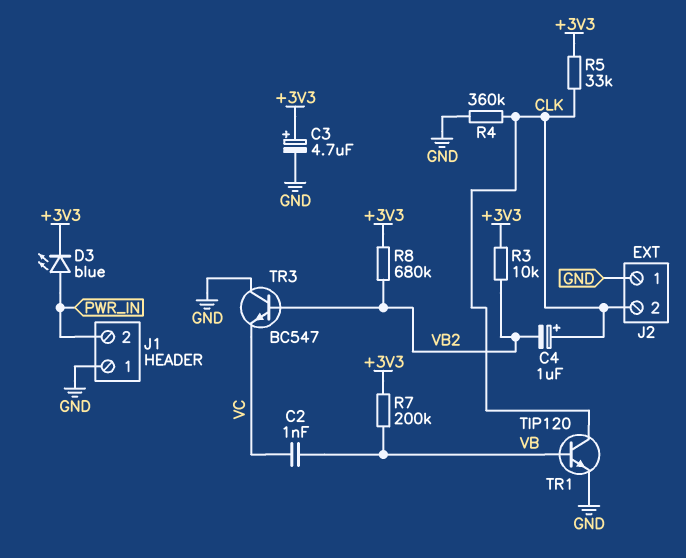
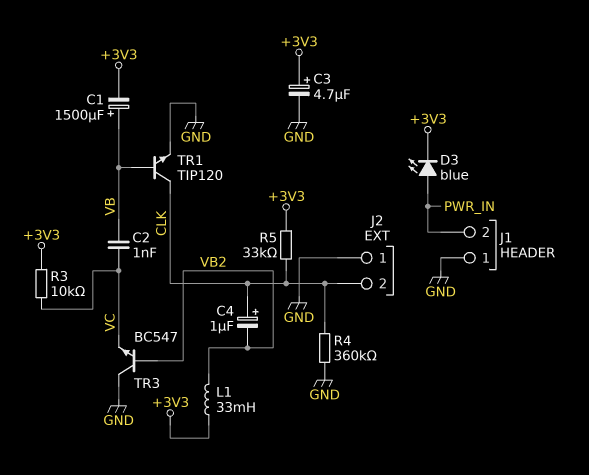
C1: none -> 1500uF (plus VB, minus +3V3)
L1: none -> 33mH (+3V3, VB2)
R3: 10k (+3V3, VB2) -> 10k (+3V3, VC)
R7: 200k (+3V3, VB) -> none
R8: 680k (+3V3, VB2) -> none

